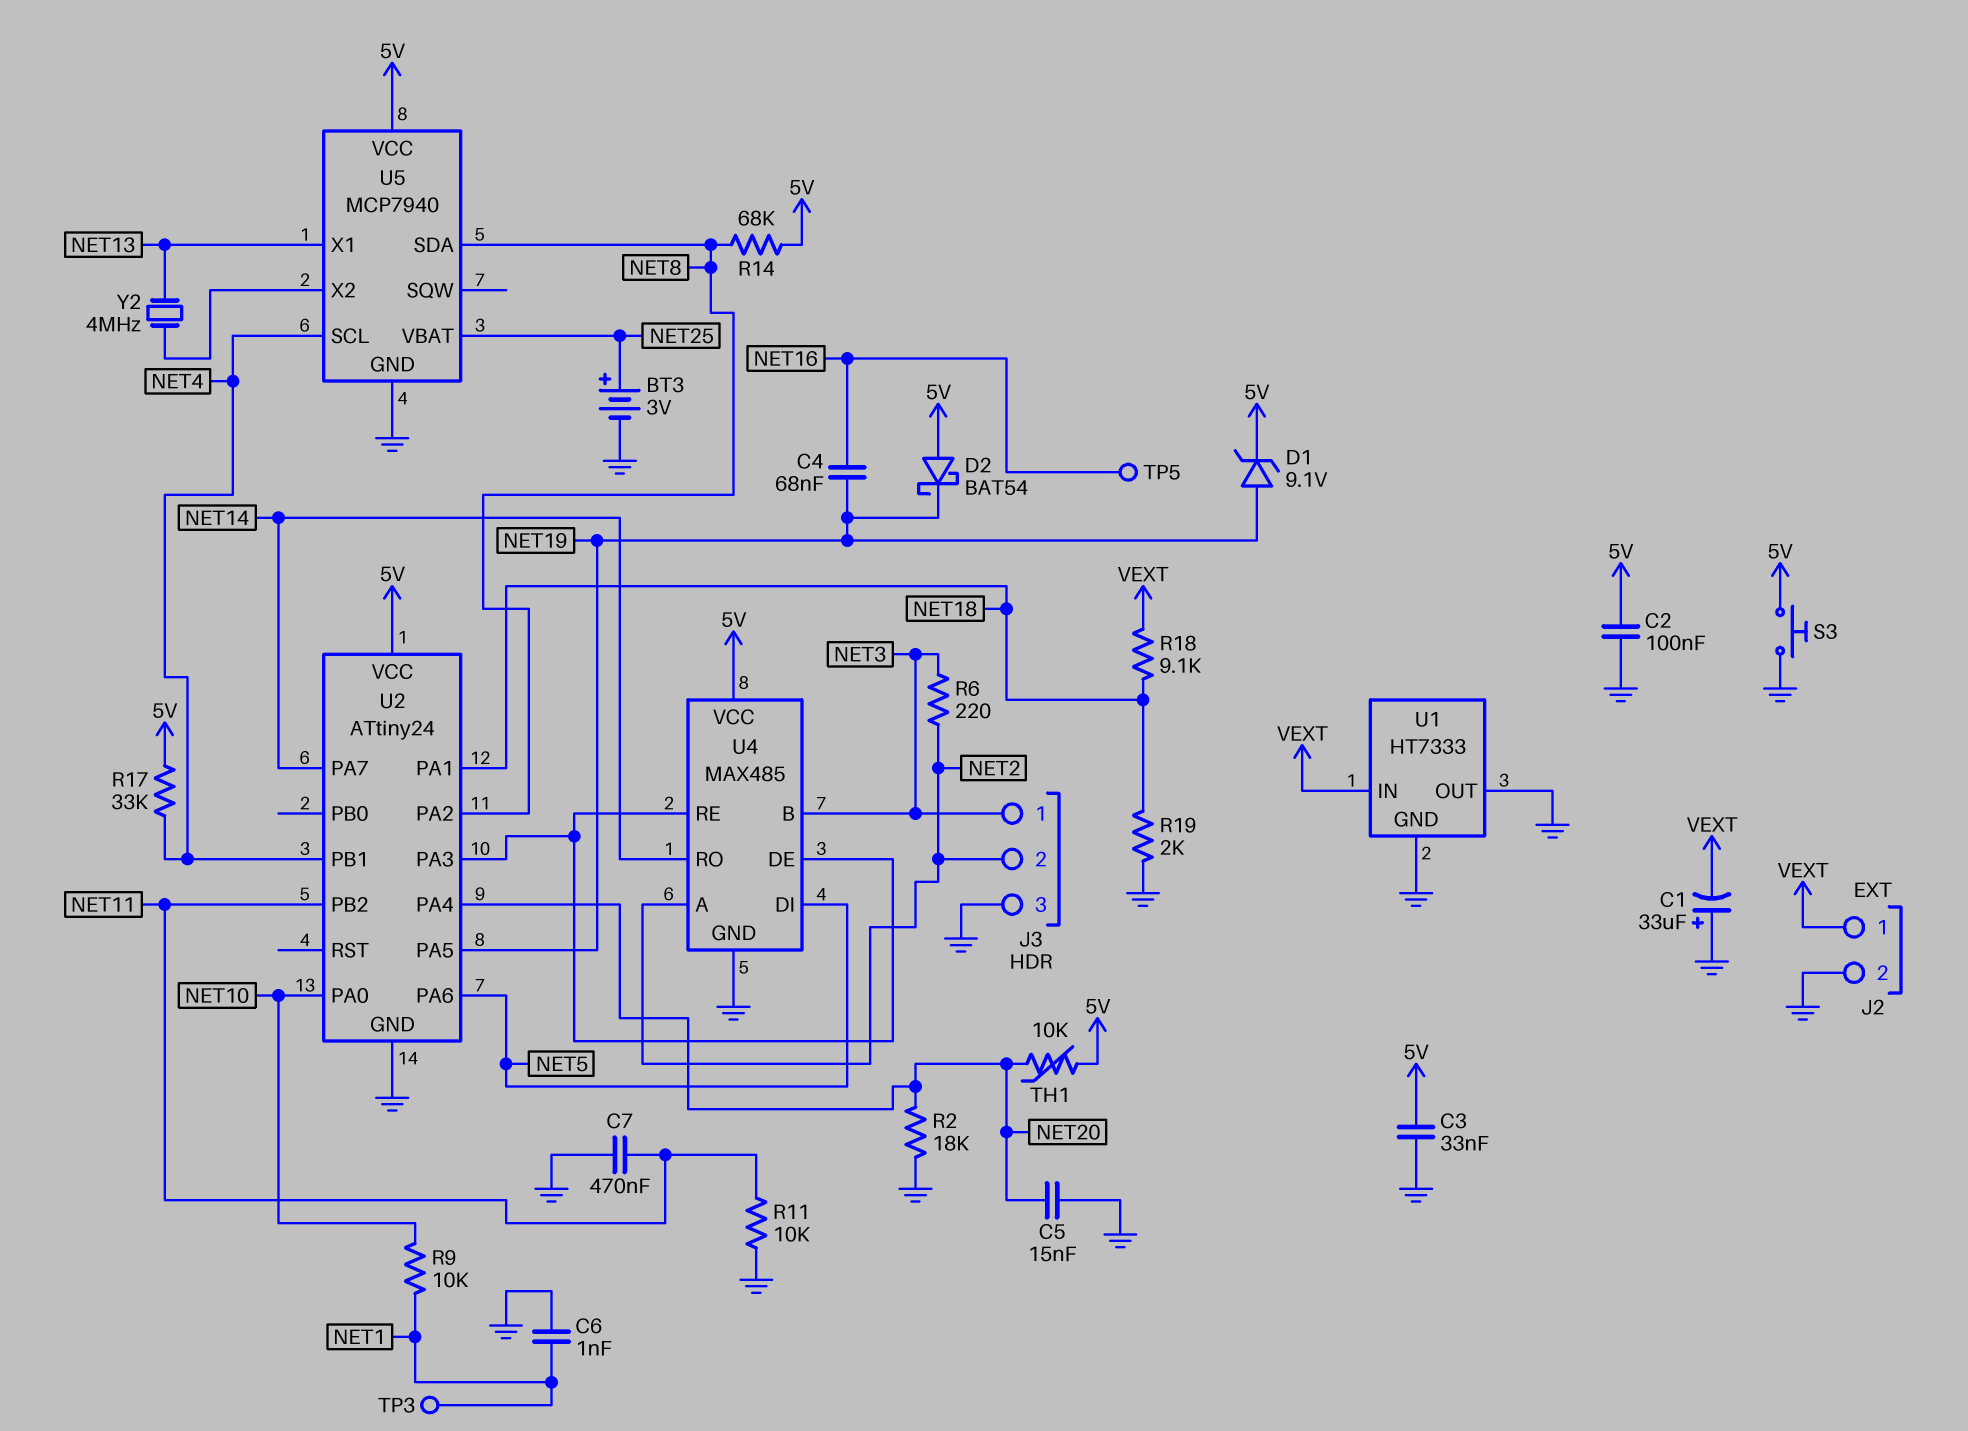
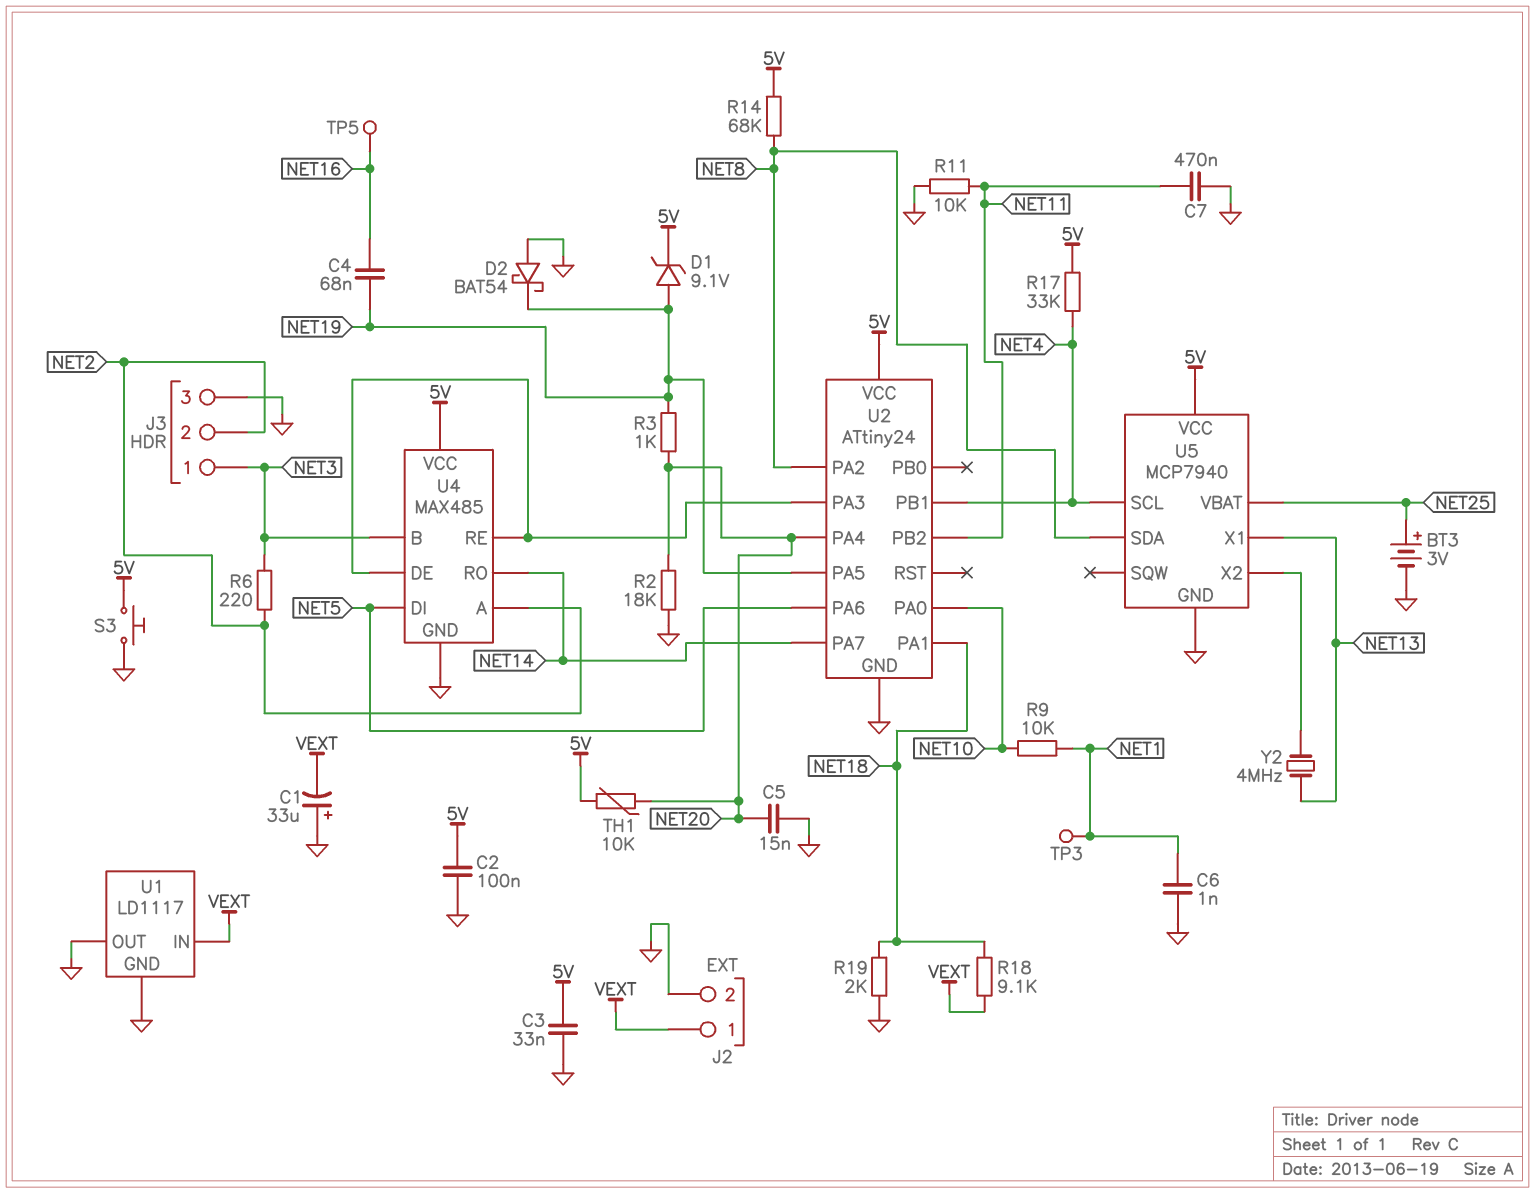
D2: schottky BAT54 (A 5V, K NET19) -> schottky BAT54 (A GND, K NET19)
R3: none -> 1k (NET19, NET20)
U1: HT7333 -> LD1117

